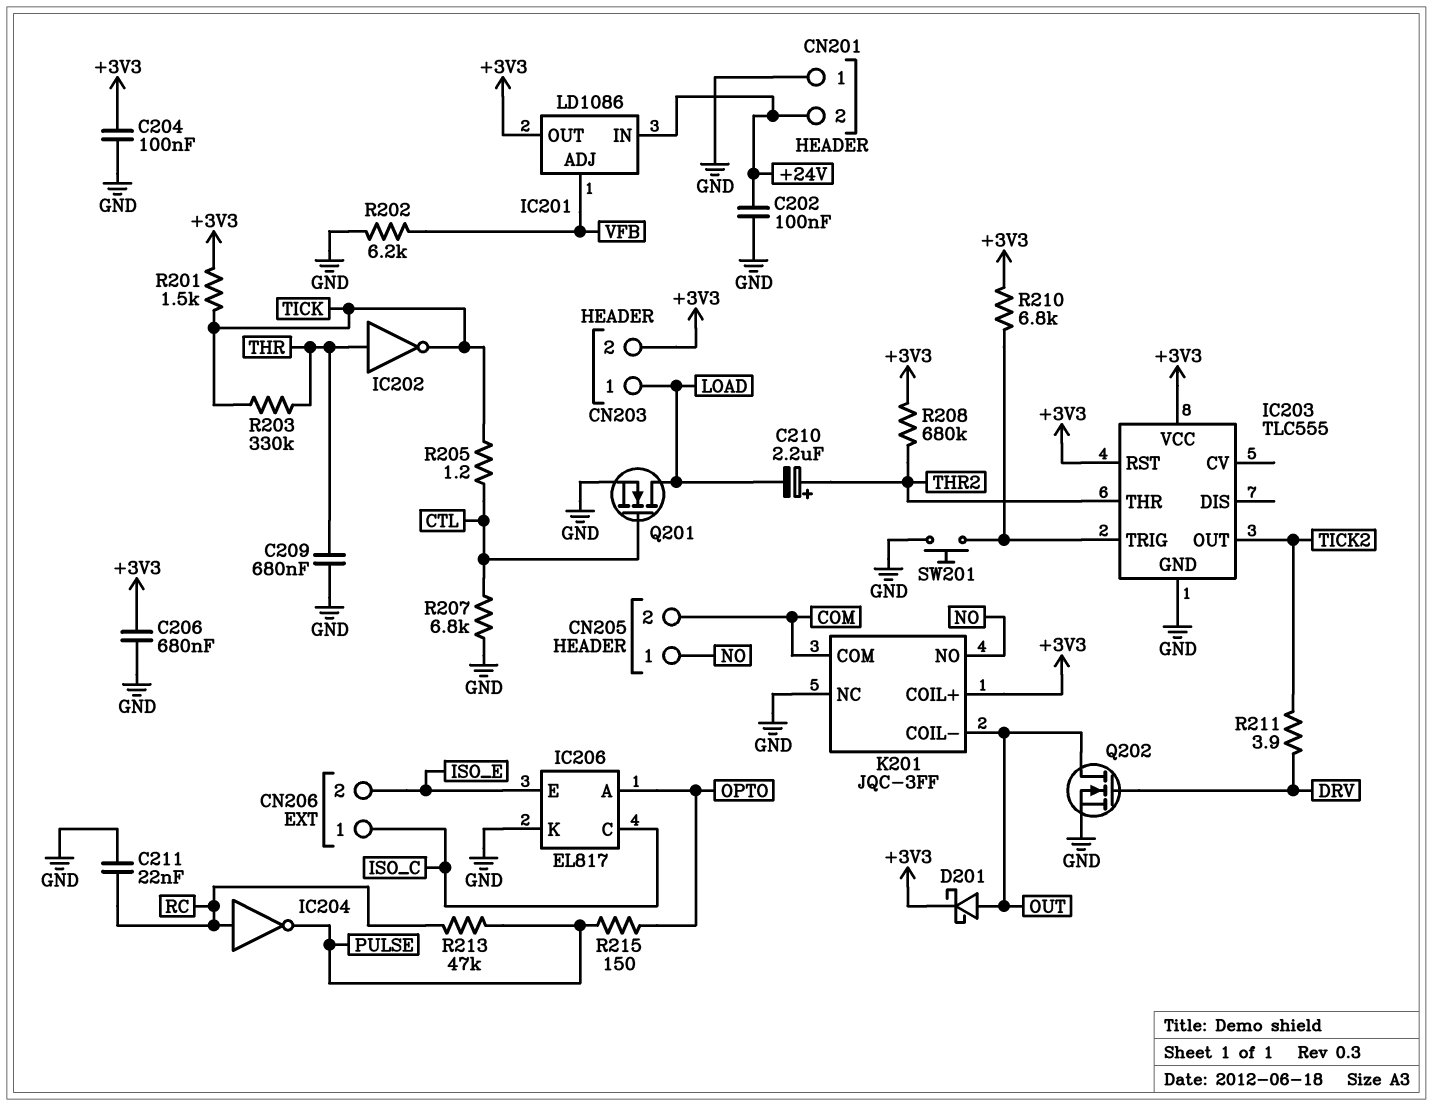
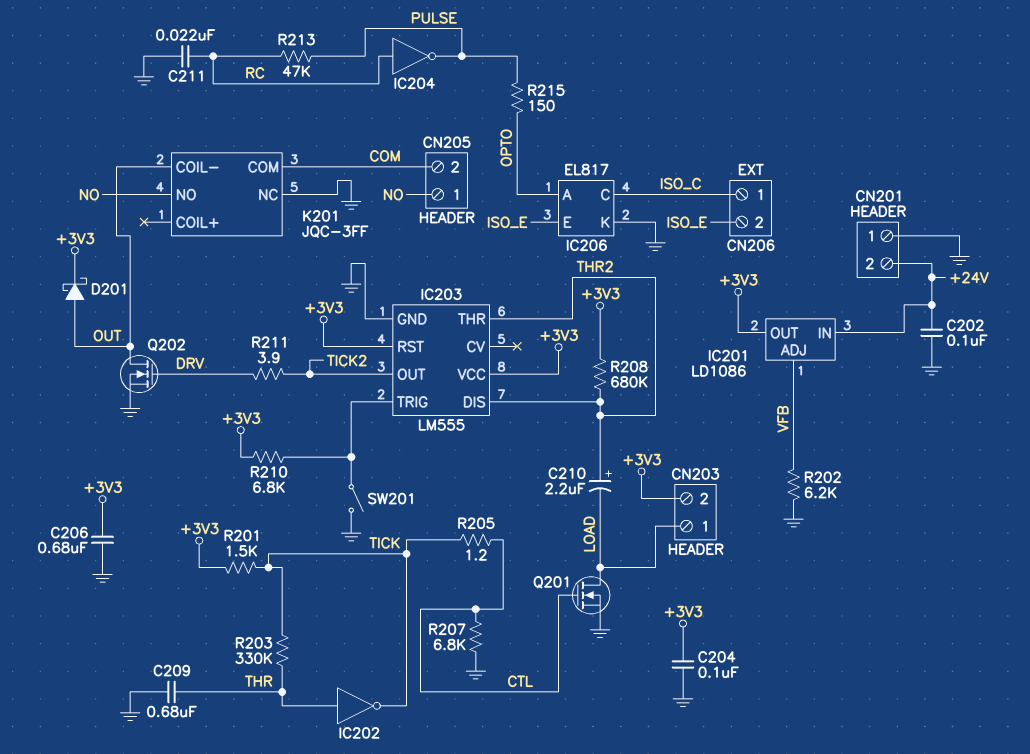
IC203: TLC555 -> LM555
IC203 pin DIS: none -> THR2
K201 pin COIL+: +3V3 -> none
SW201: button (GND, IC203/TRIG) -> switch (GND, IC203/TRIG)

